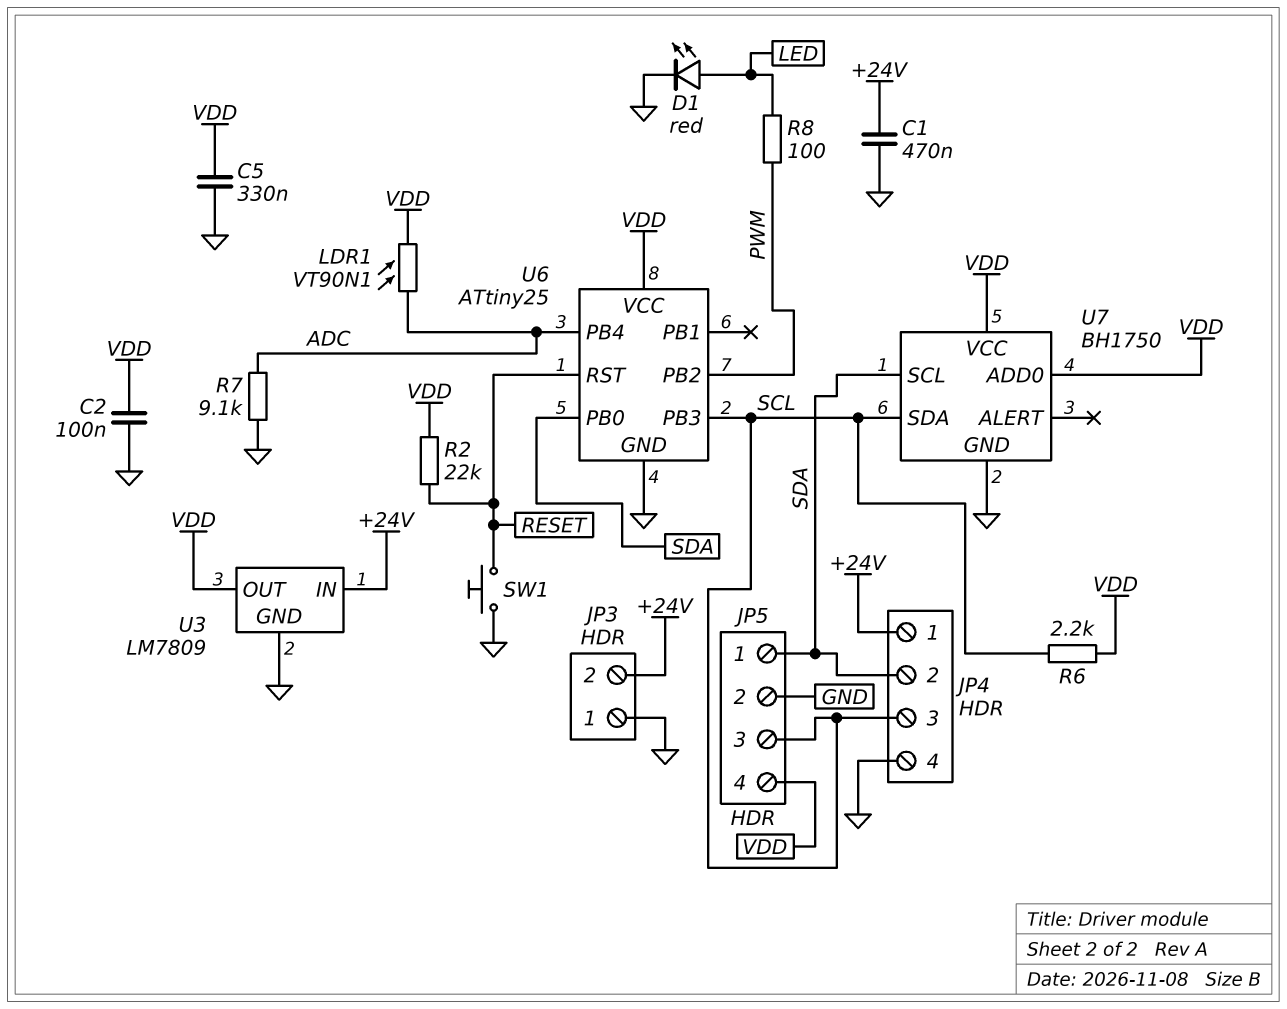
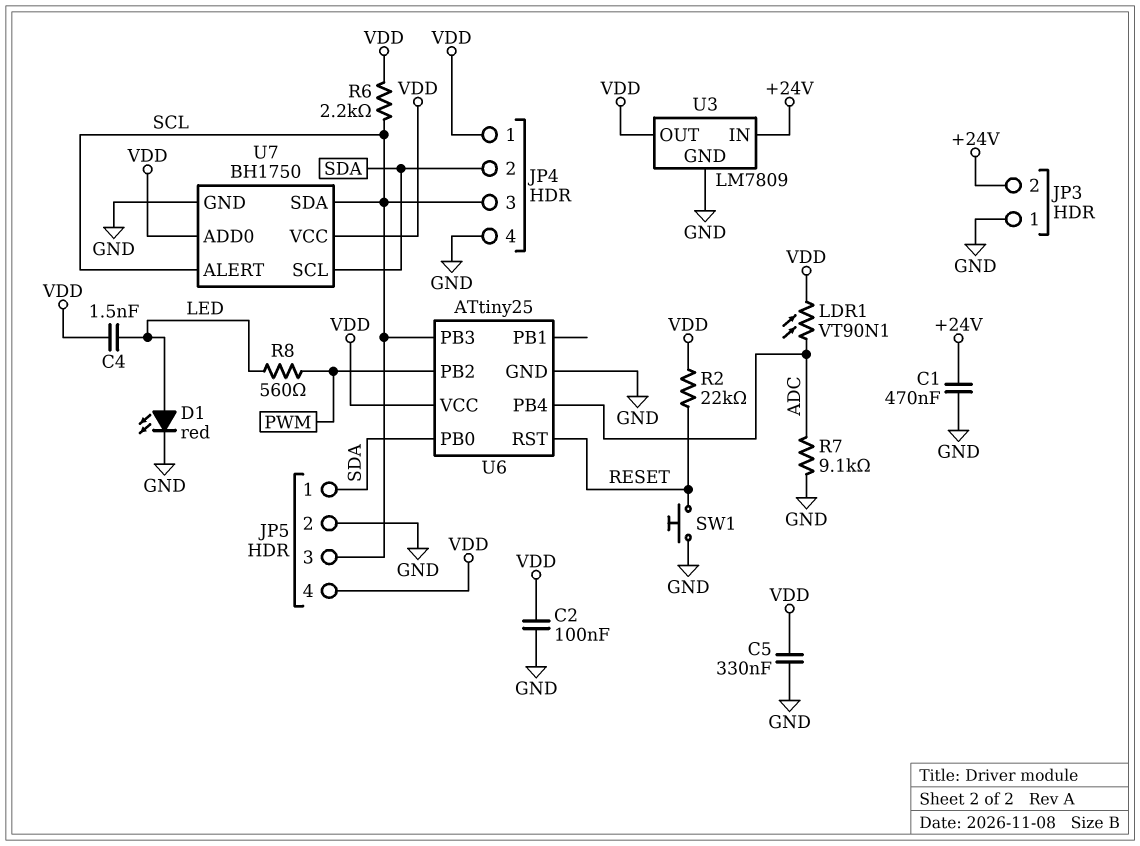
C4: none -> 1.5nF (LED, VDD)
JP4 pin 1: +24V -> VDD
R8: 100 (LED, PWM) -> 560 (LED, PWM)
U7 pin ALERT: none -> SCL

